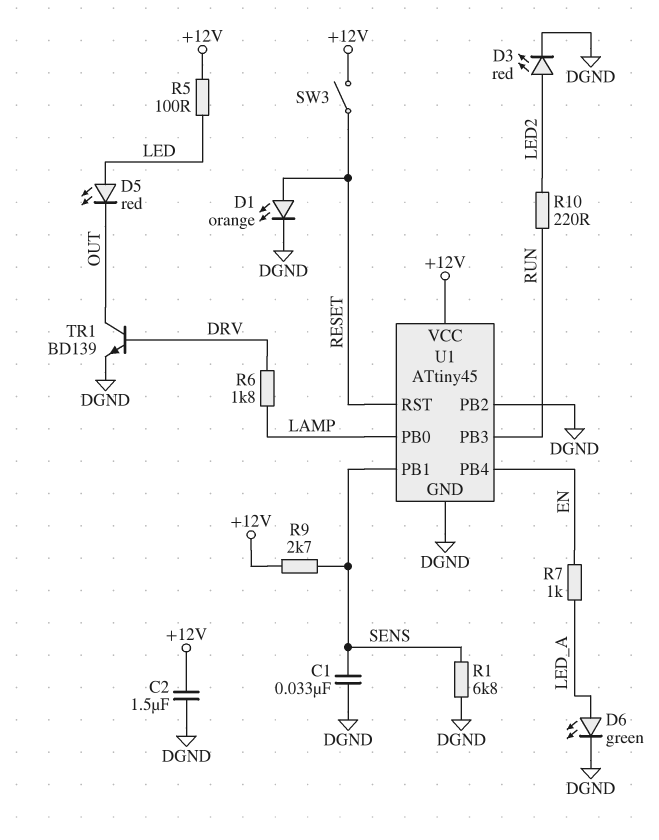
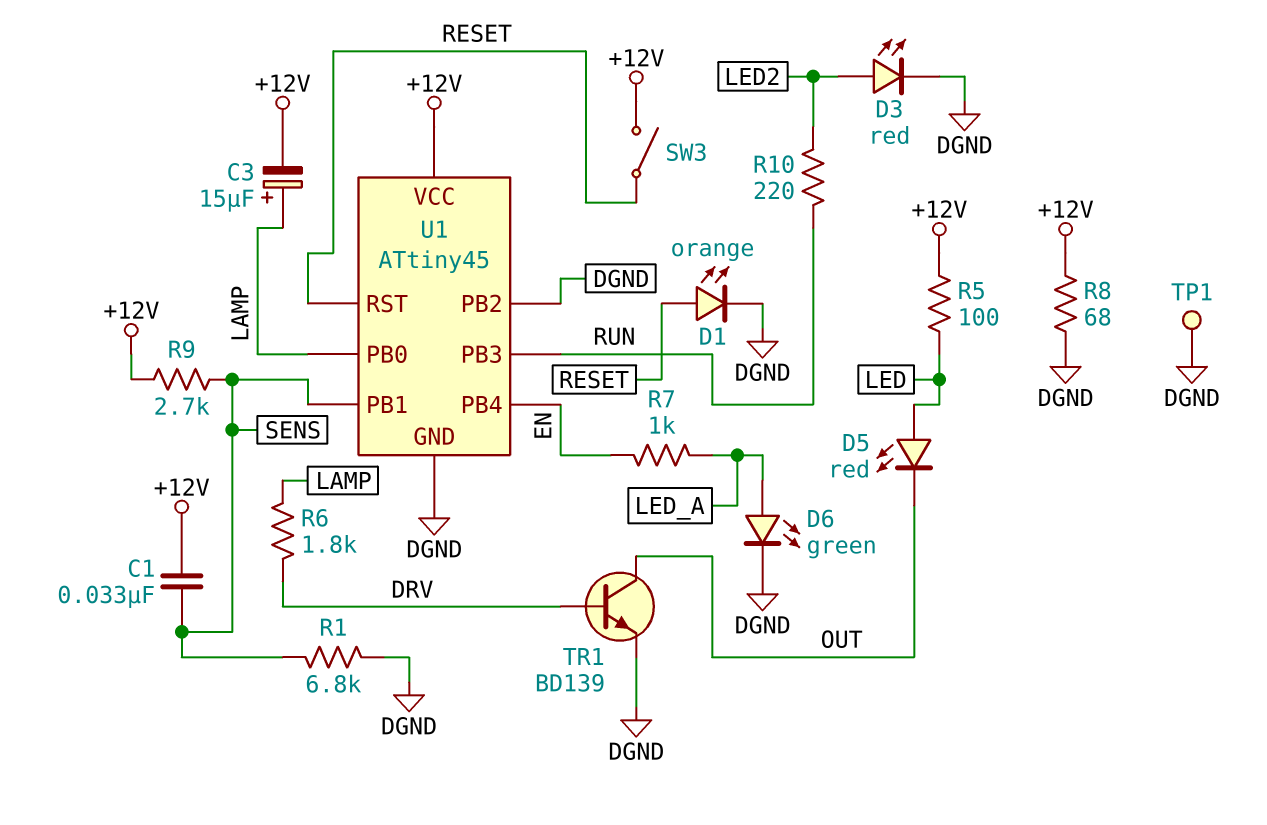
C1: 33nF (DGND, SENS) -> 33nF (+12V, SENS)
C2: 1.5uF (+12V, DGND) -> none
C3: none -> 15uF (plus LAMP, minus +12V)
R8: none -> 68 (+12V, DGND)
TP1: none -> test point (DGND)

